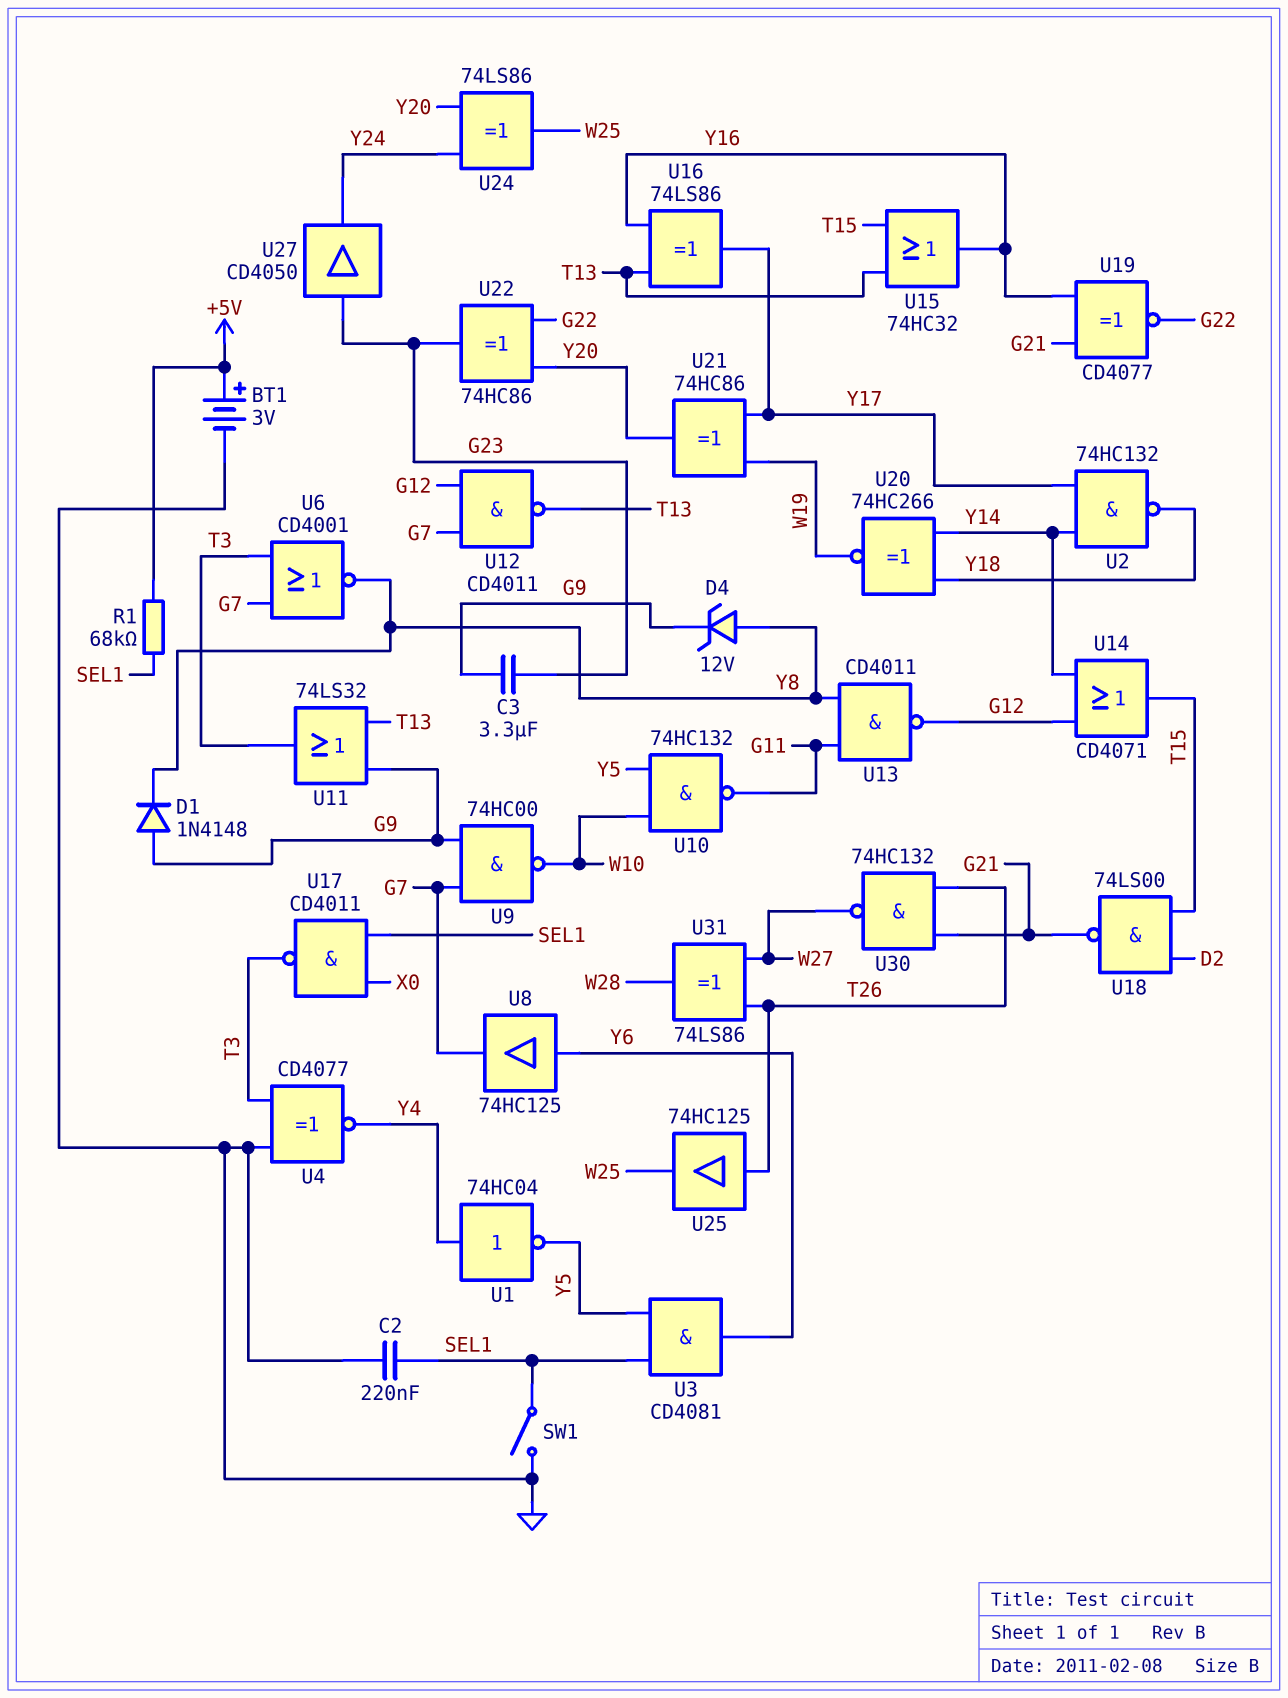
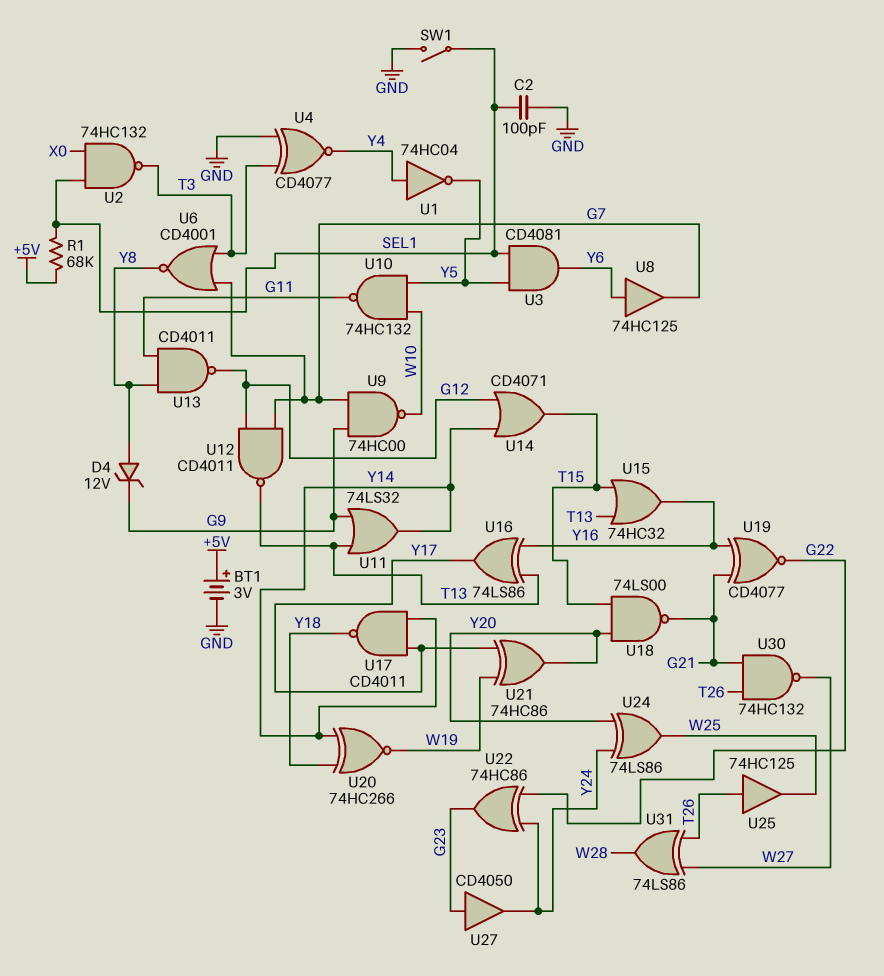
C2: 220nF (GND, SEL1) -> 100pF (GND, SEL1)
C3: 3.3uF (G9, G23) -> none
D1: diode 1N4148 (A G9, K Y8) -> none
U2: NAND 74HC132 (in Y14, in Y17, out Y18) -> NAND 74HC132 (in SEL1, in X0, out T3)
U11: OR 74LS32 (in G9, in T13, out T3) -> OR 74LS32 (in G9, in T13, out Y14)
U17: NAND CD4011 (in SEL1, in X0, out T3) -> NAND CD4011 (in Y14, in Y17, out Y18)
U18: NAND 74LS00 (in D2, in T15, out G21) -> NAND 74LS00 (in T15, in Y20, out G21)
U22: XOR 74HC86 (in G22, in Y20, out G23) -> XOR 74HC86 (in G22, in Y24, out G23)

